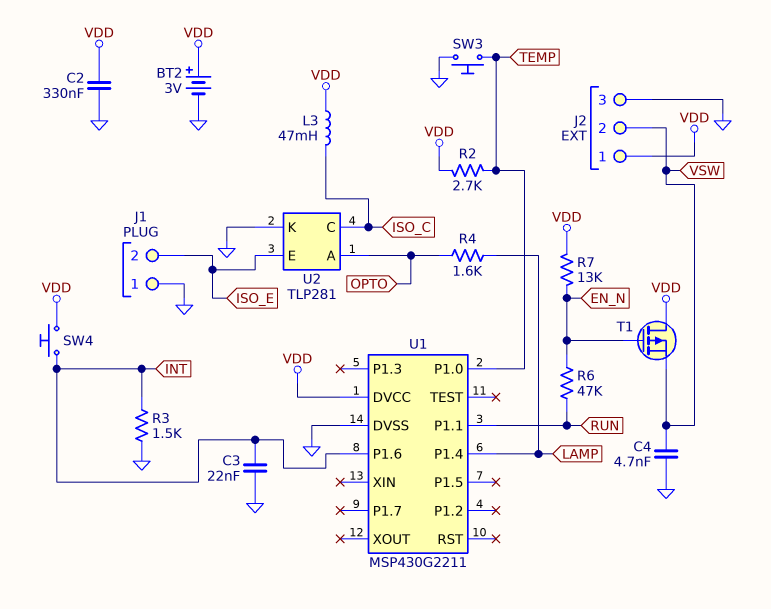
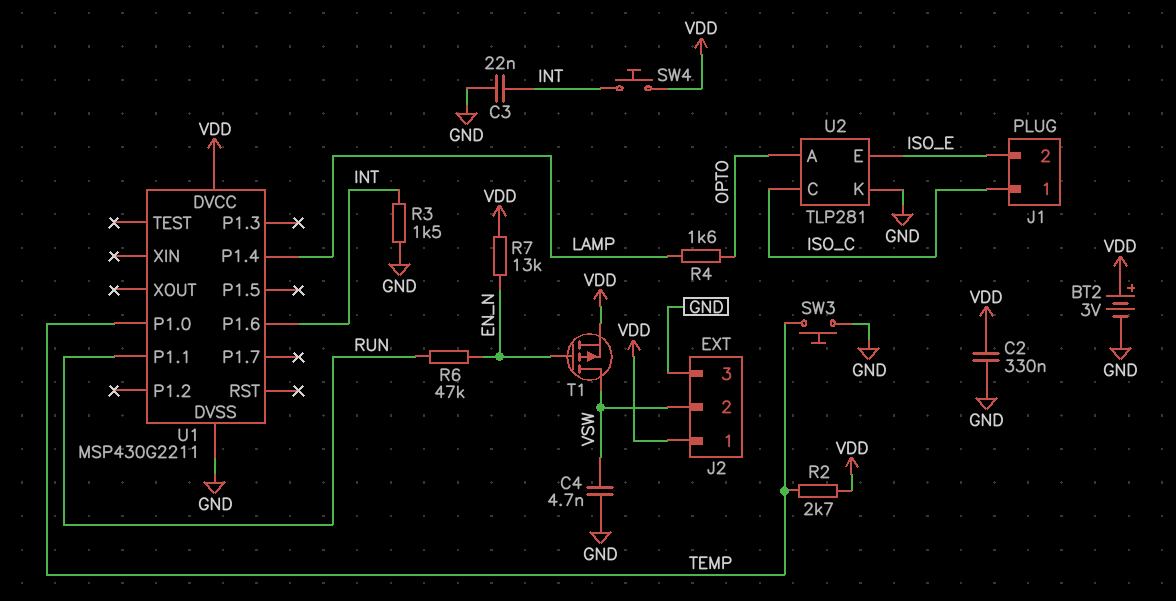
J1 pin 1: GND -> ISO_C
L3: 47mH (ISO_C, VDD) -> none
T1: PMOS (G EN_N, D VDD, S VSW) -> PMOS (G EN_N, D VSW, S VDD)

